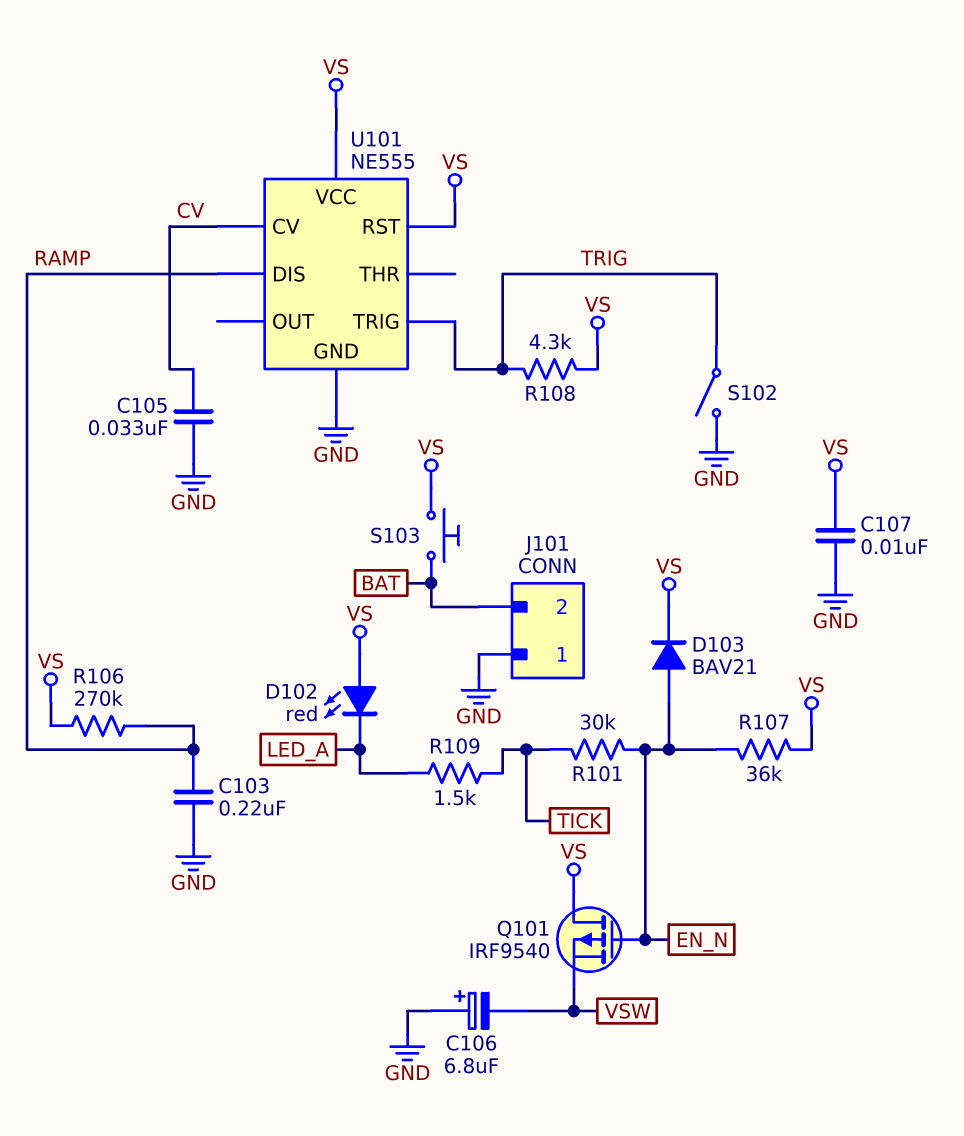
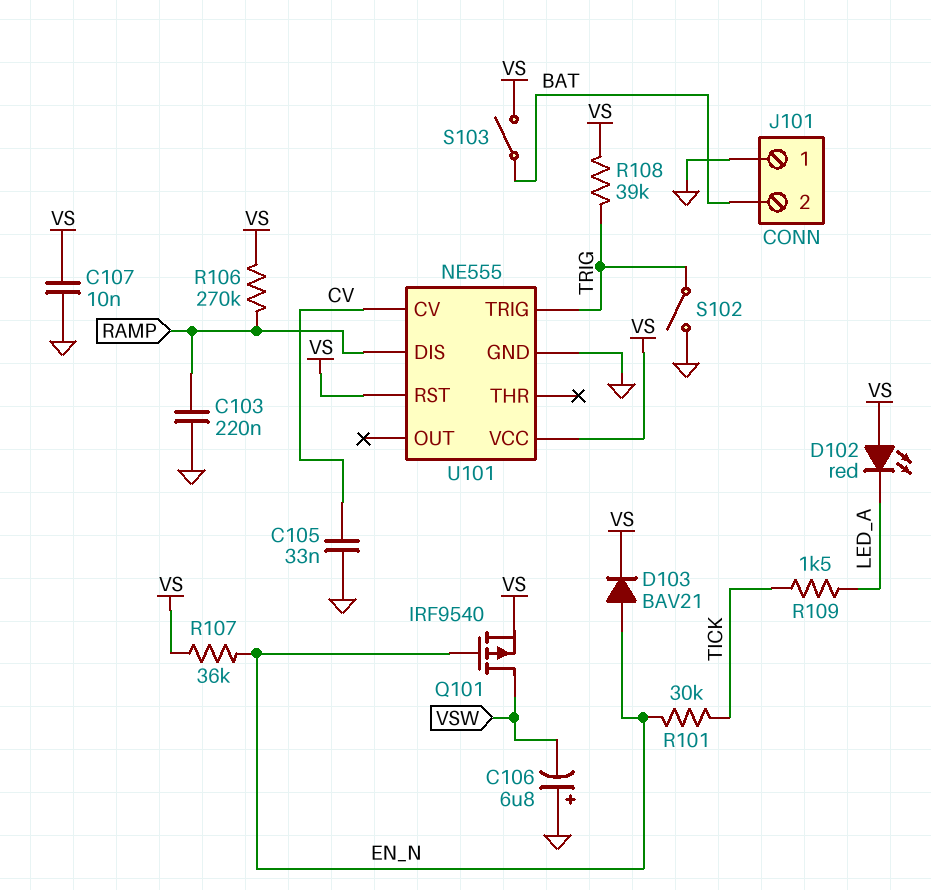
Q101: PMOS IRF9540 (G EN_N, D VS, S VSW) -> PMOS IRF9540 (G EN_N, D VSW, S VS)
R108: 4.3k (TRIG, VS) -> 39k (TRIG, VS)
S103: button (BAT, VS) -> switch (BAT, VS)

